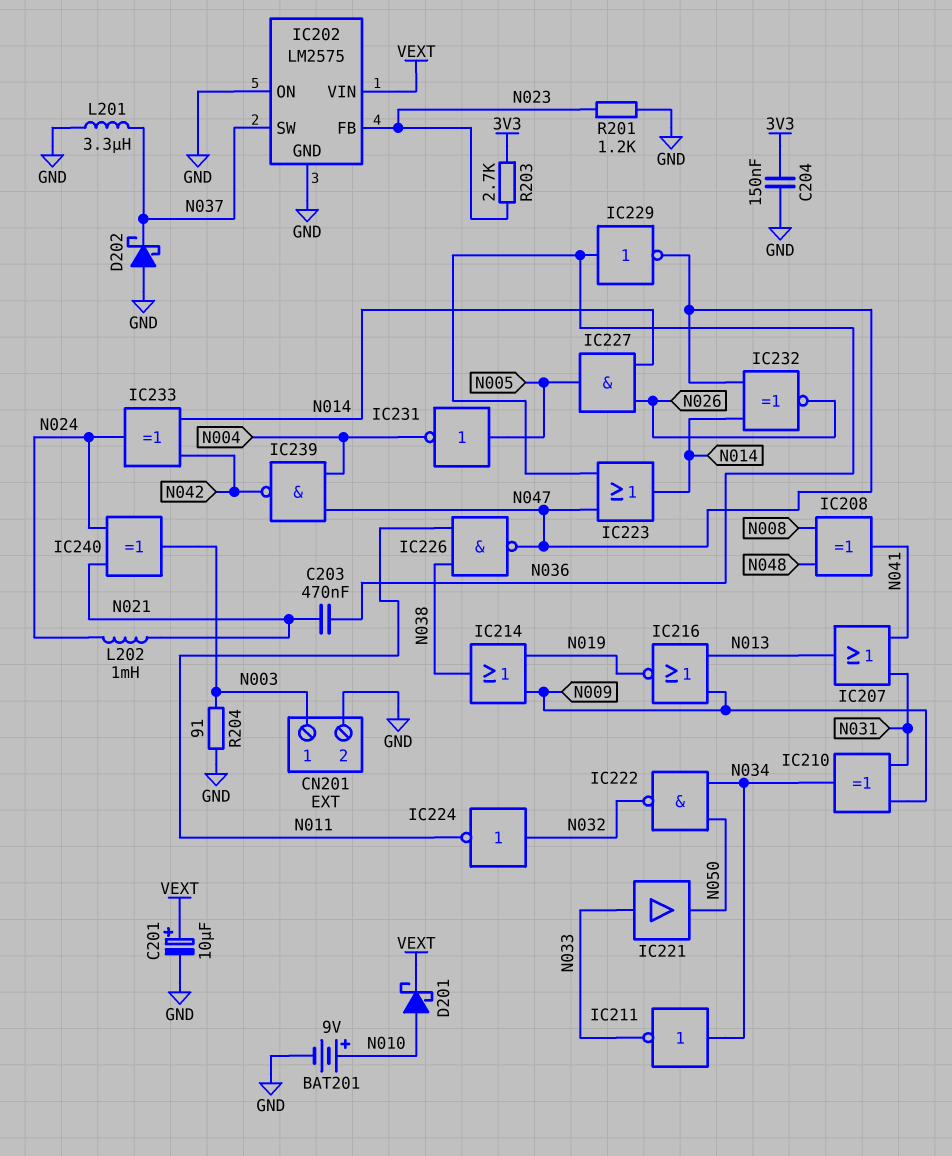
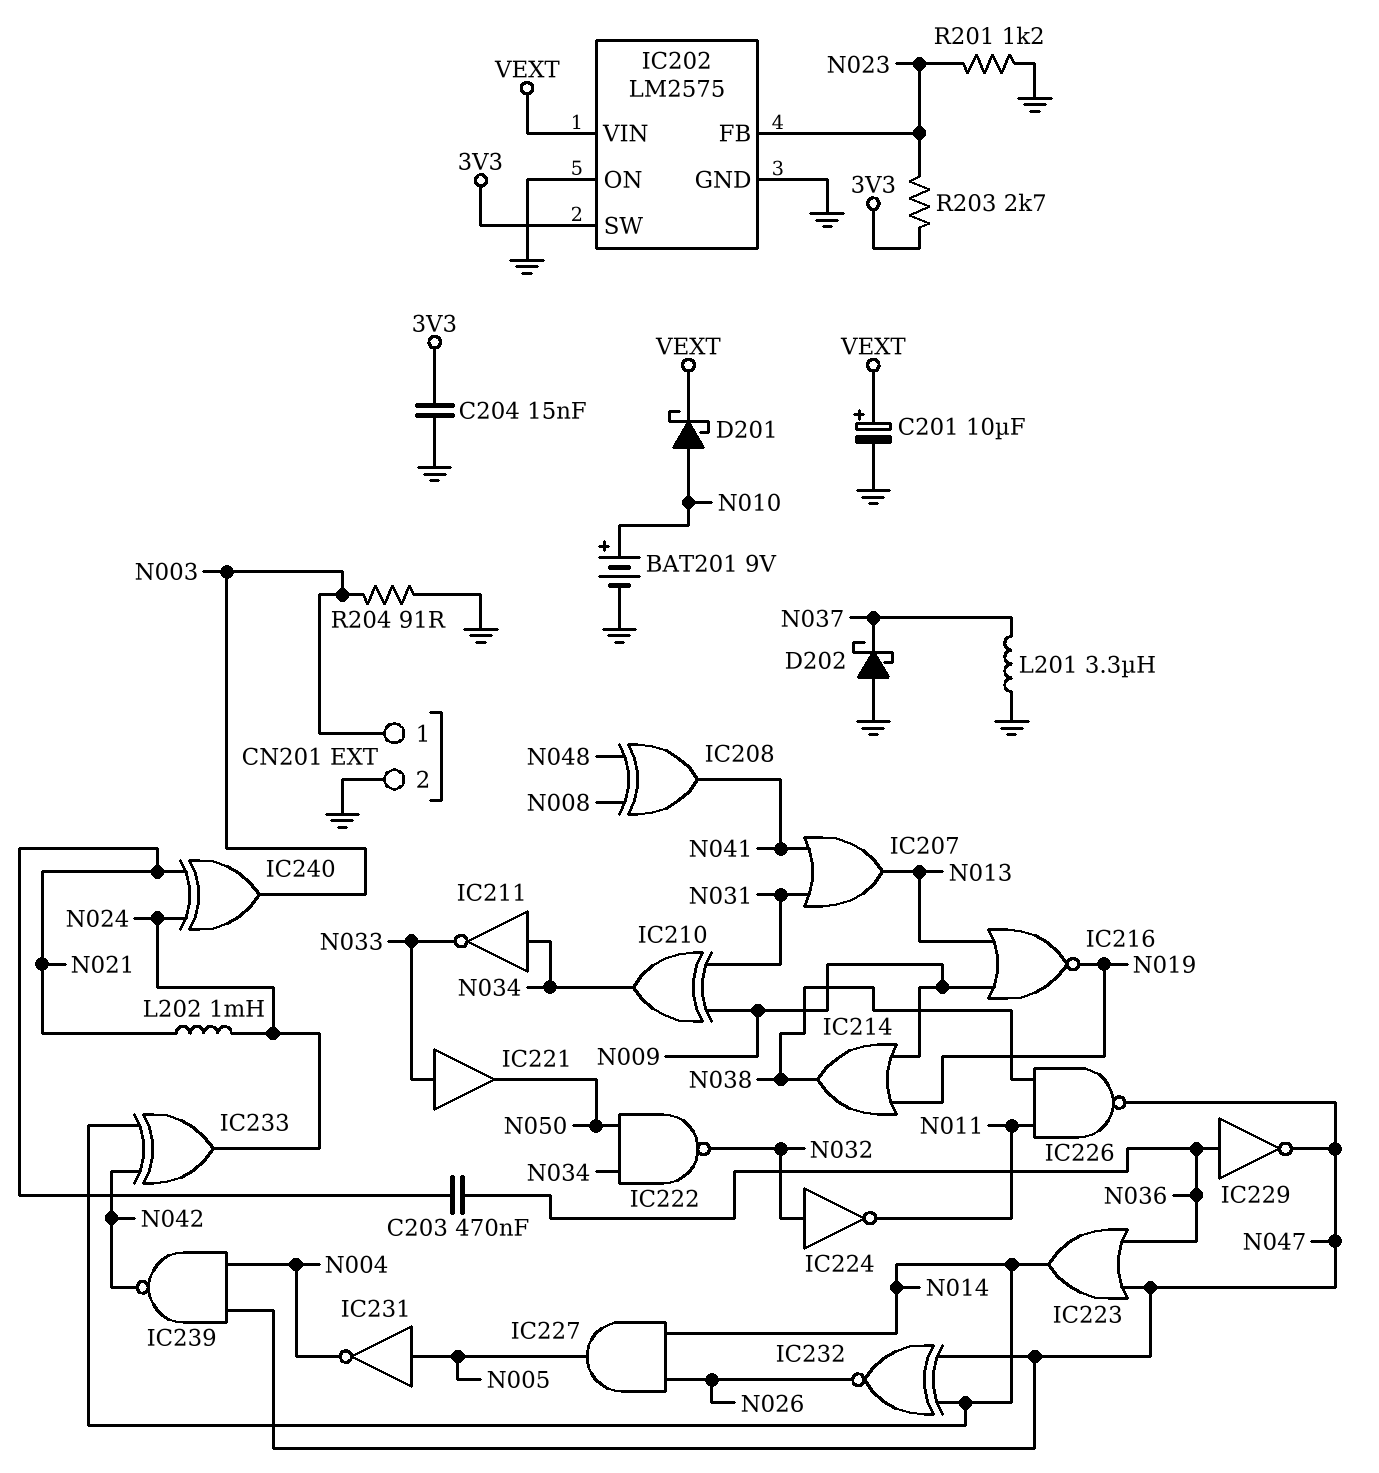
C204: 150nF (3V3, GND) -> 15nF (3V3, GND)
IC202 pin SW: N037 -> 3V3

